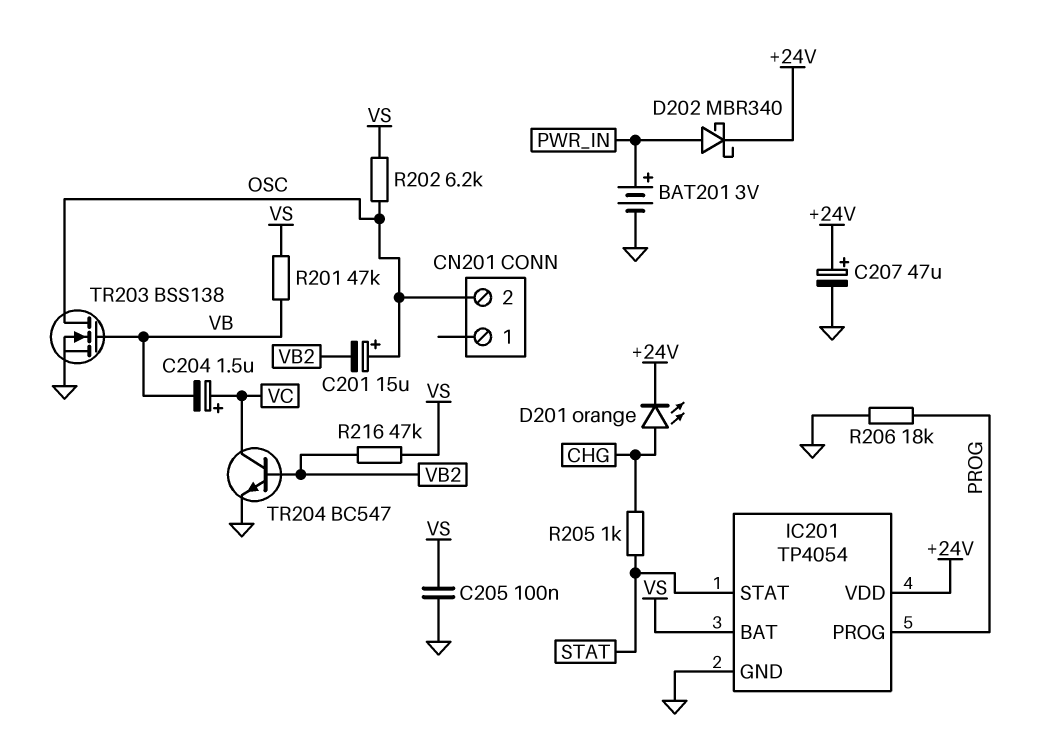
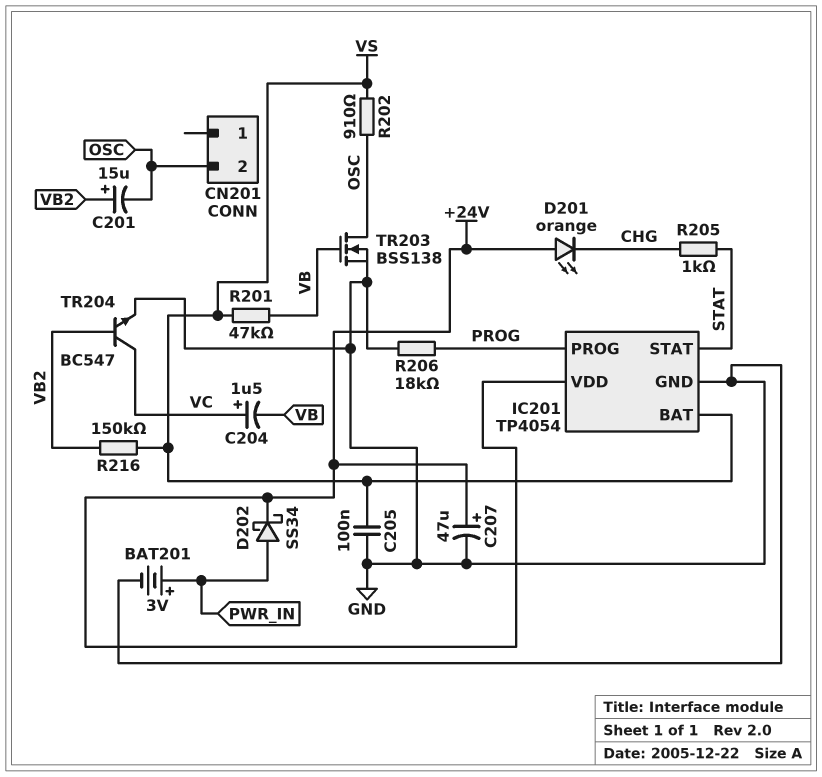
C201: 15uF (plus OSC, minus VB2) -> 15uF (plus VB2, minus OSC)
D201: LED orange (A CHG, K +24V) -> LED orange (A +24V, K CHG)
D202: schottky MBR340 (A PWR_IN, K +24V) -> schottky SS34 (A PWR_IN, K +24V)
R202: 6.2k (OSC, VS) -> 910 (OSC, VS)
R216: 47k (VB2, VS) -> 150k (VB2, VS)

